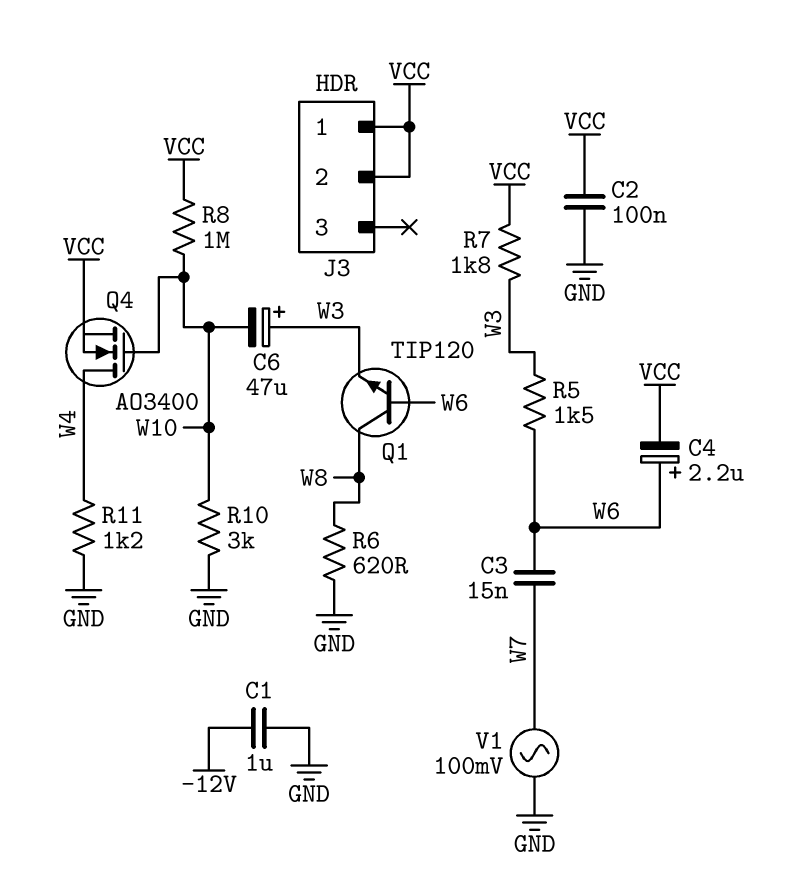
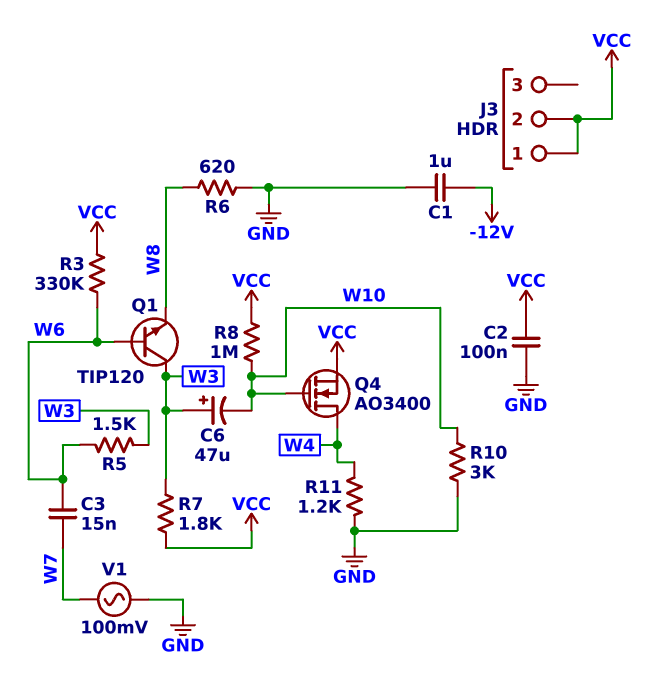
C4: 2.2uF (plus W6, minus VCC) -> none
Q1: NPN TIP120 (B W6, C W8, E W3) -> NPN TIP120 (B W6, C W3, E W8)
R3: none -> 330k (VCC, W6)

